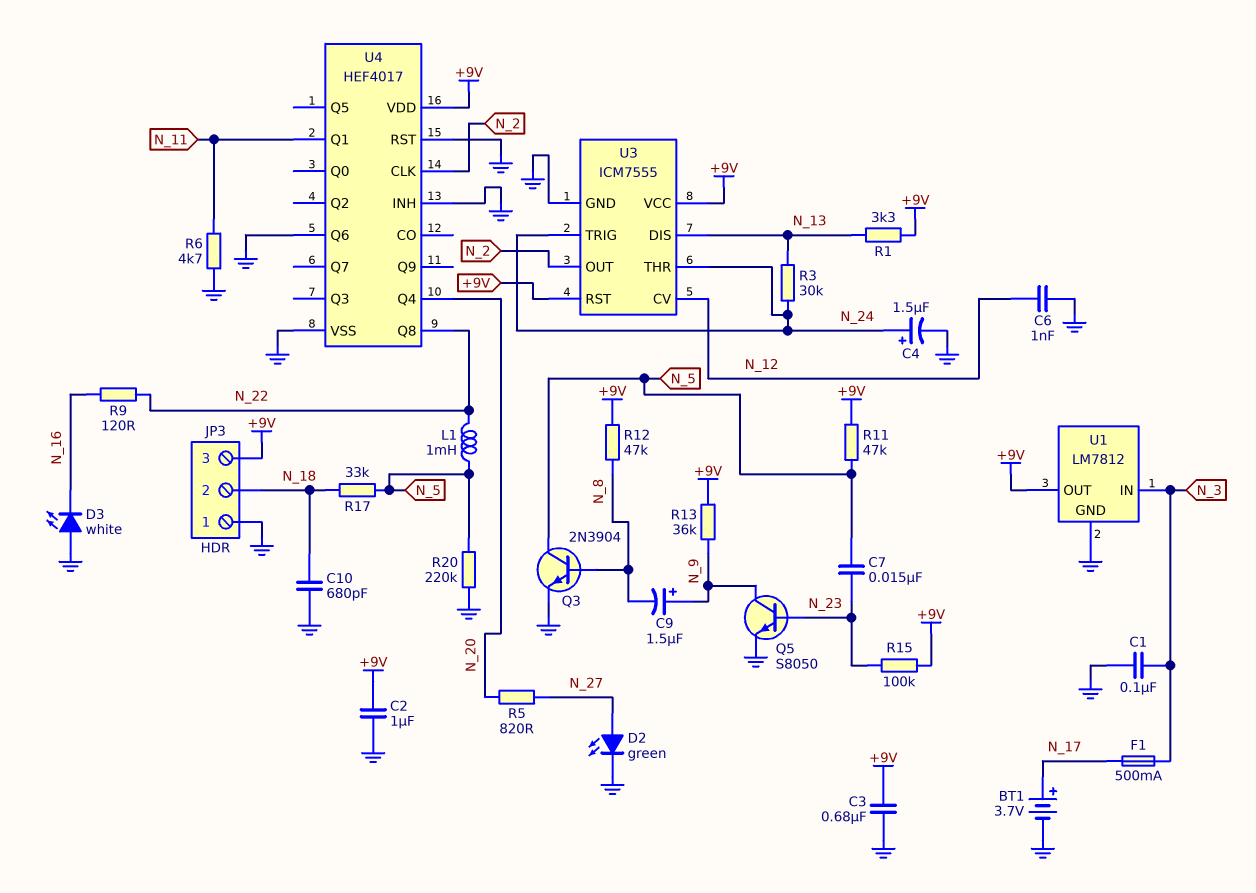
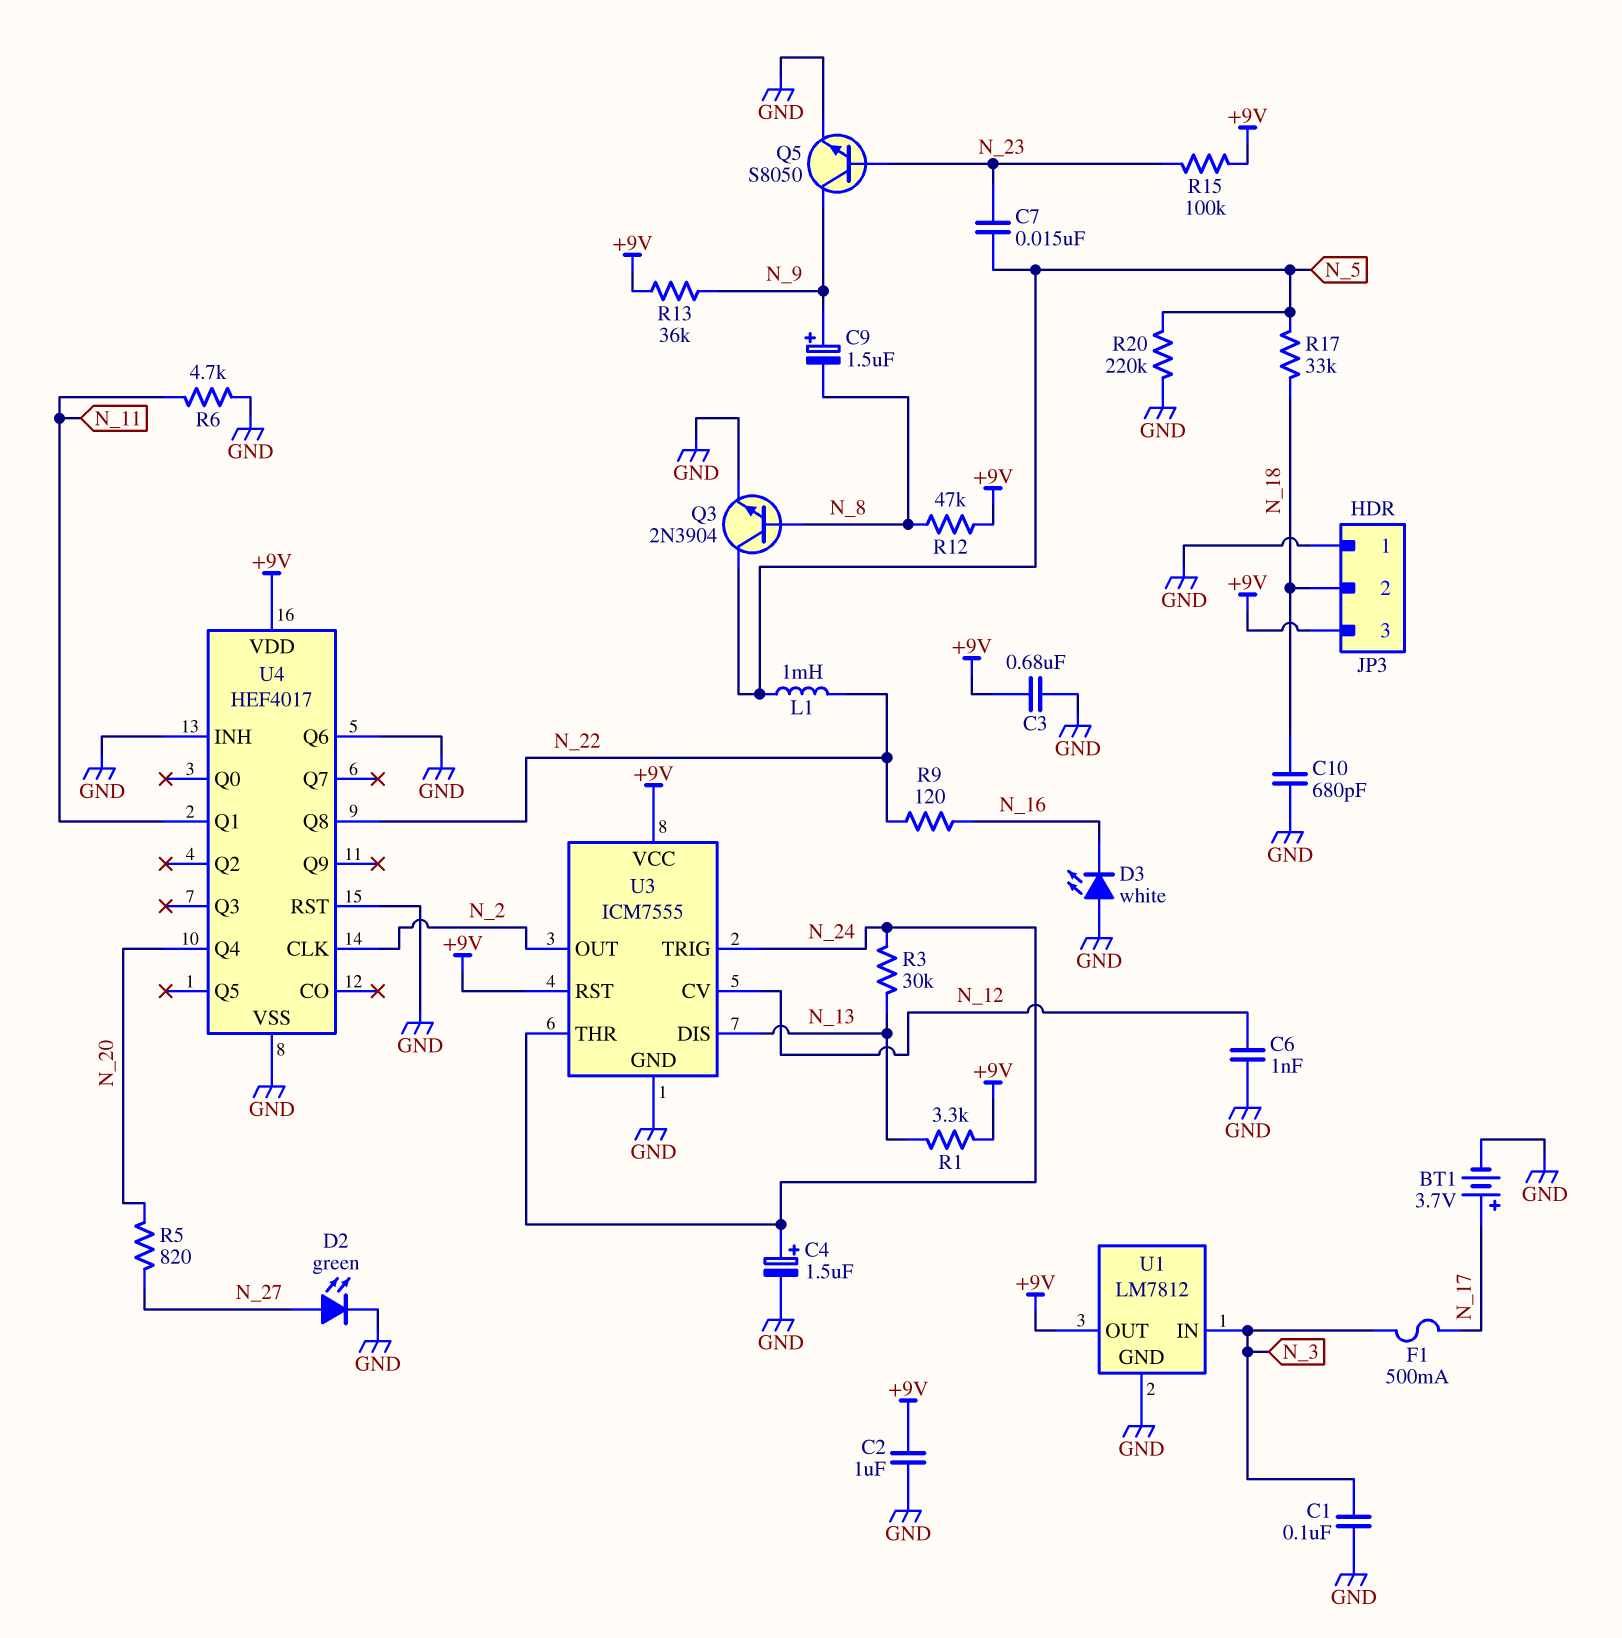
R11: 47k (+9V, N_5) -> none

